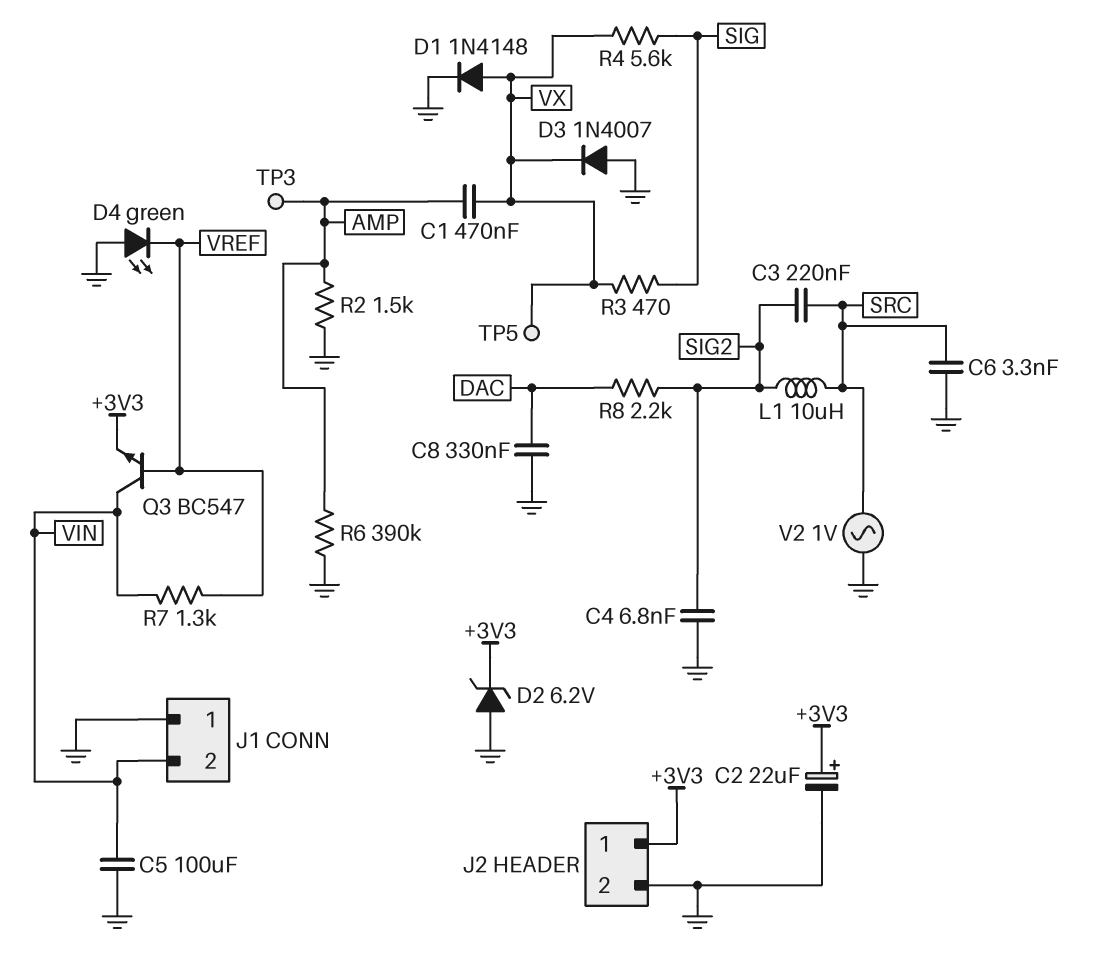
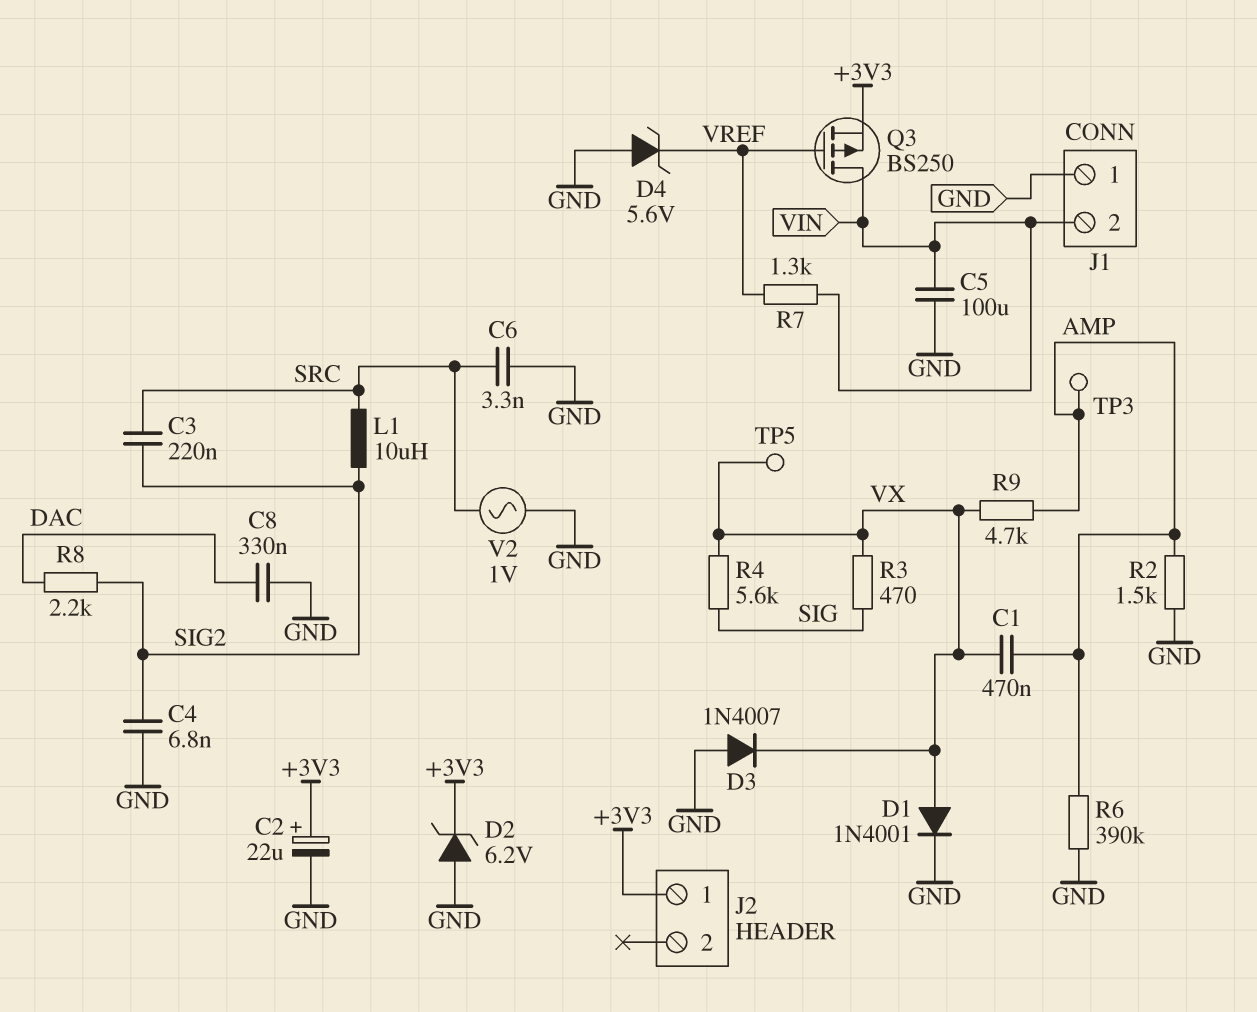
D1: diode 1N4148 (A VX, K GND) -> diode 1N4001 (A VX, K GND)
D4: LED green (A GND, K VREF) -> zener 5.6V (A GND, K VREF)
J2 pin 2: GND -> none
Q3: NPN BC547 (B VREF, C VIN, E +3V3) -> PMOS BS250 (G VREF, D VIN, S +3V3)
R9: none -> 4.7k (AMP, VX)

